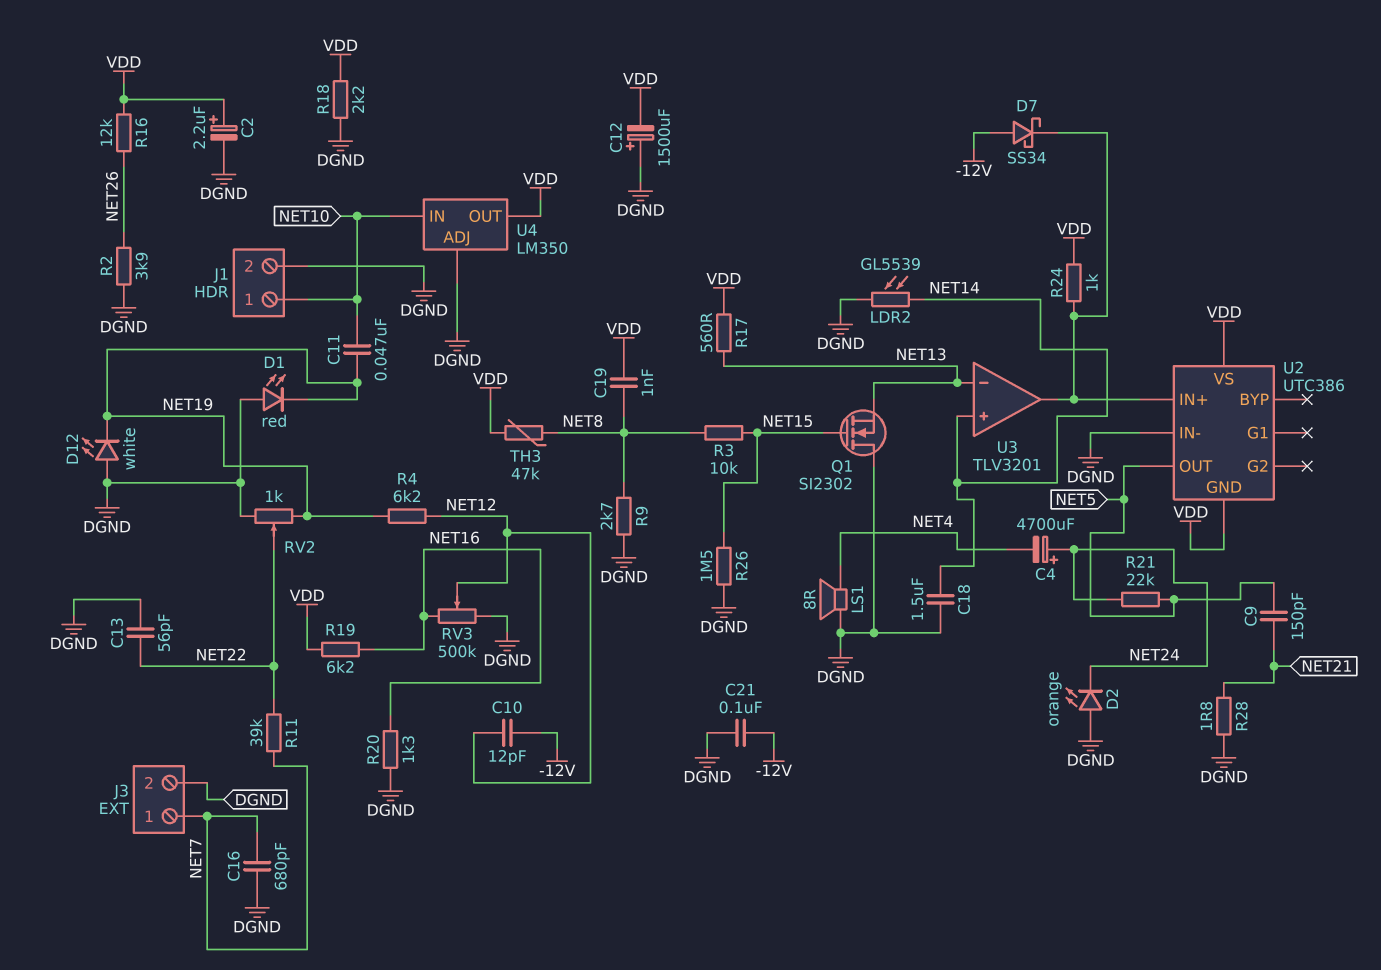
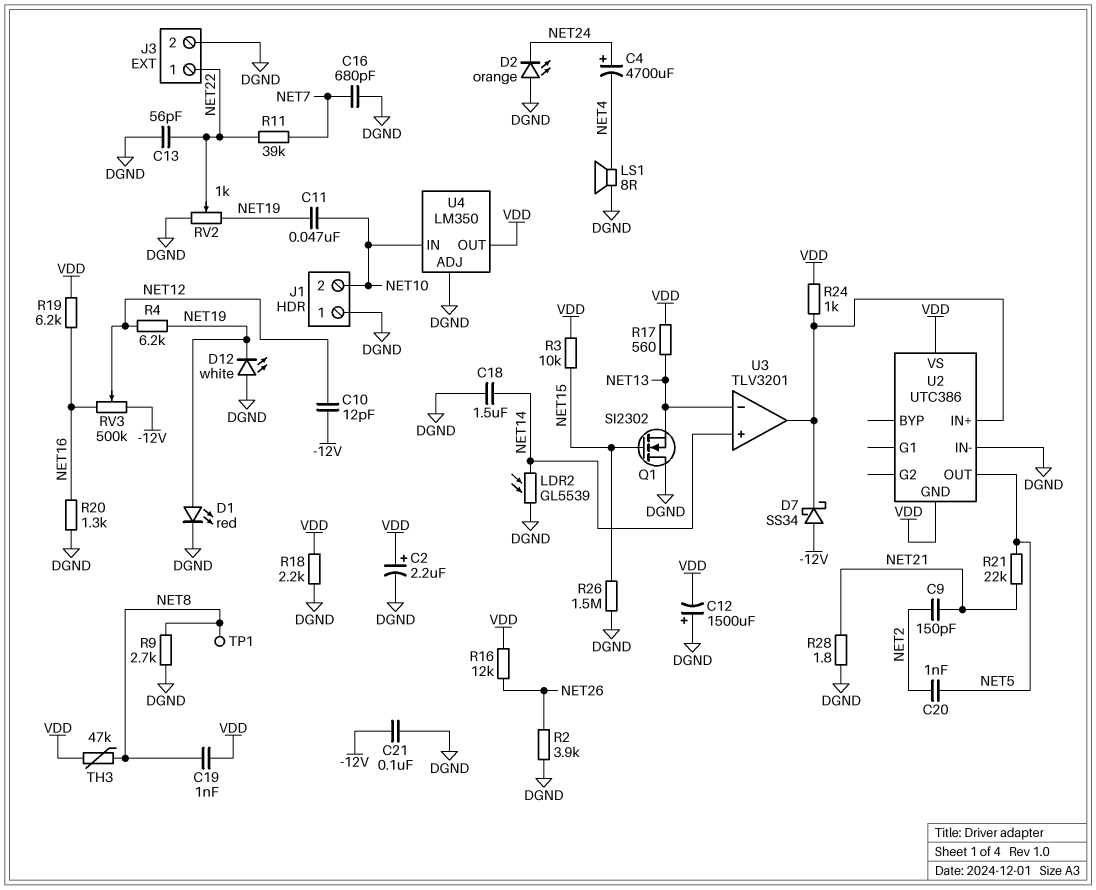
C9: 150pF (NET5, NET21) -> 150pF (NET2, NET21)
C20: none -> 1nF (NET2, NET5)
D1: LED red (A DGND, K NET19) -> LED red (A NET19, K DGND)
J1 pin 1: NET10 -> DGND
J1 pin 2: DGND -> NET10
J3 pin 1: NET7 -> NET22
R3: 10k (NET8, NET15) -> 10k (NET15, VDD)
R21: 22k (NET5, NET24) -> 22k (NET5, NET21)
RV3: 500k (DGND, NET16, wiper NET12) -> 500k (-12V, NET16, wiper NET12)
TP1: none -> test point (NET8)

